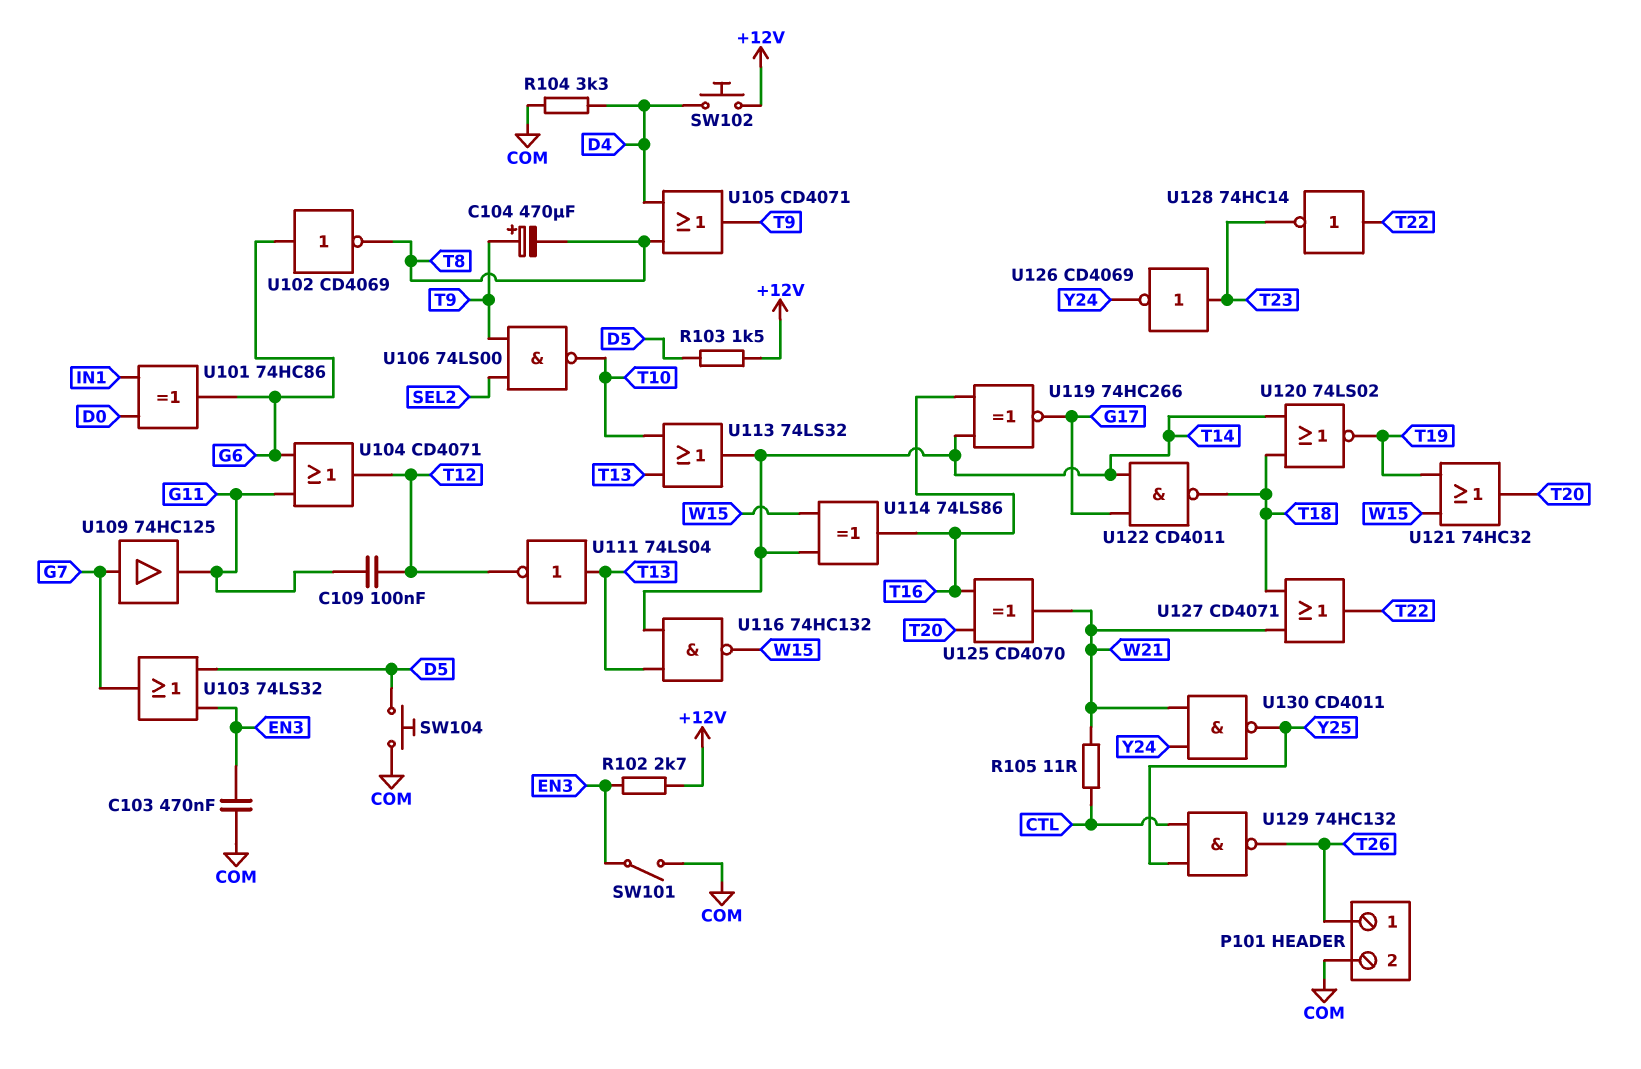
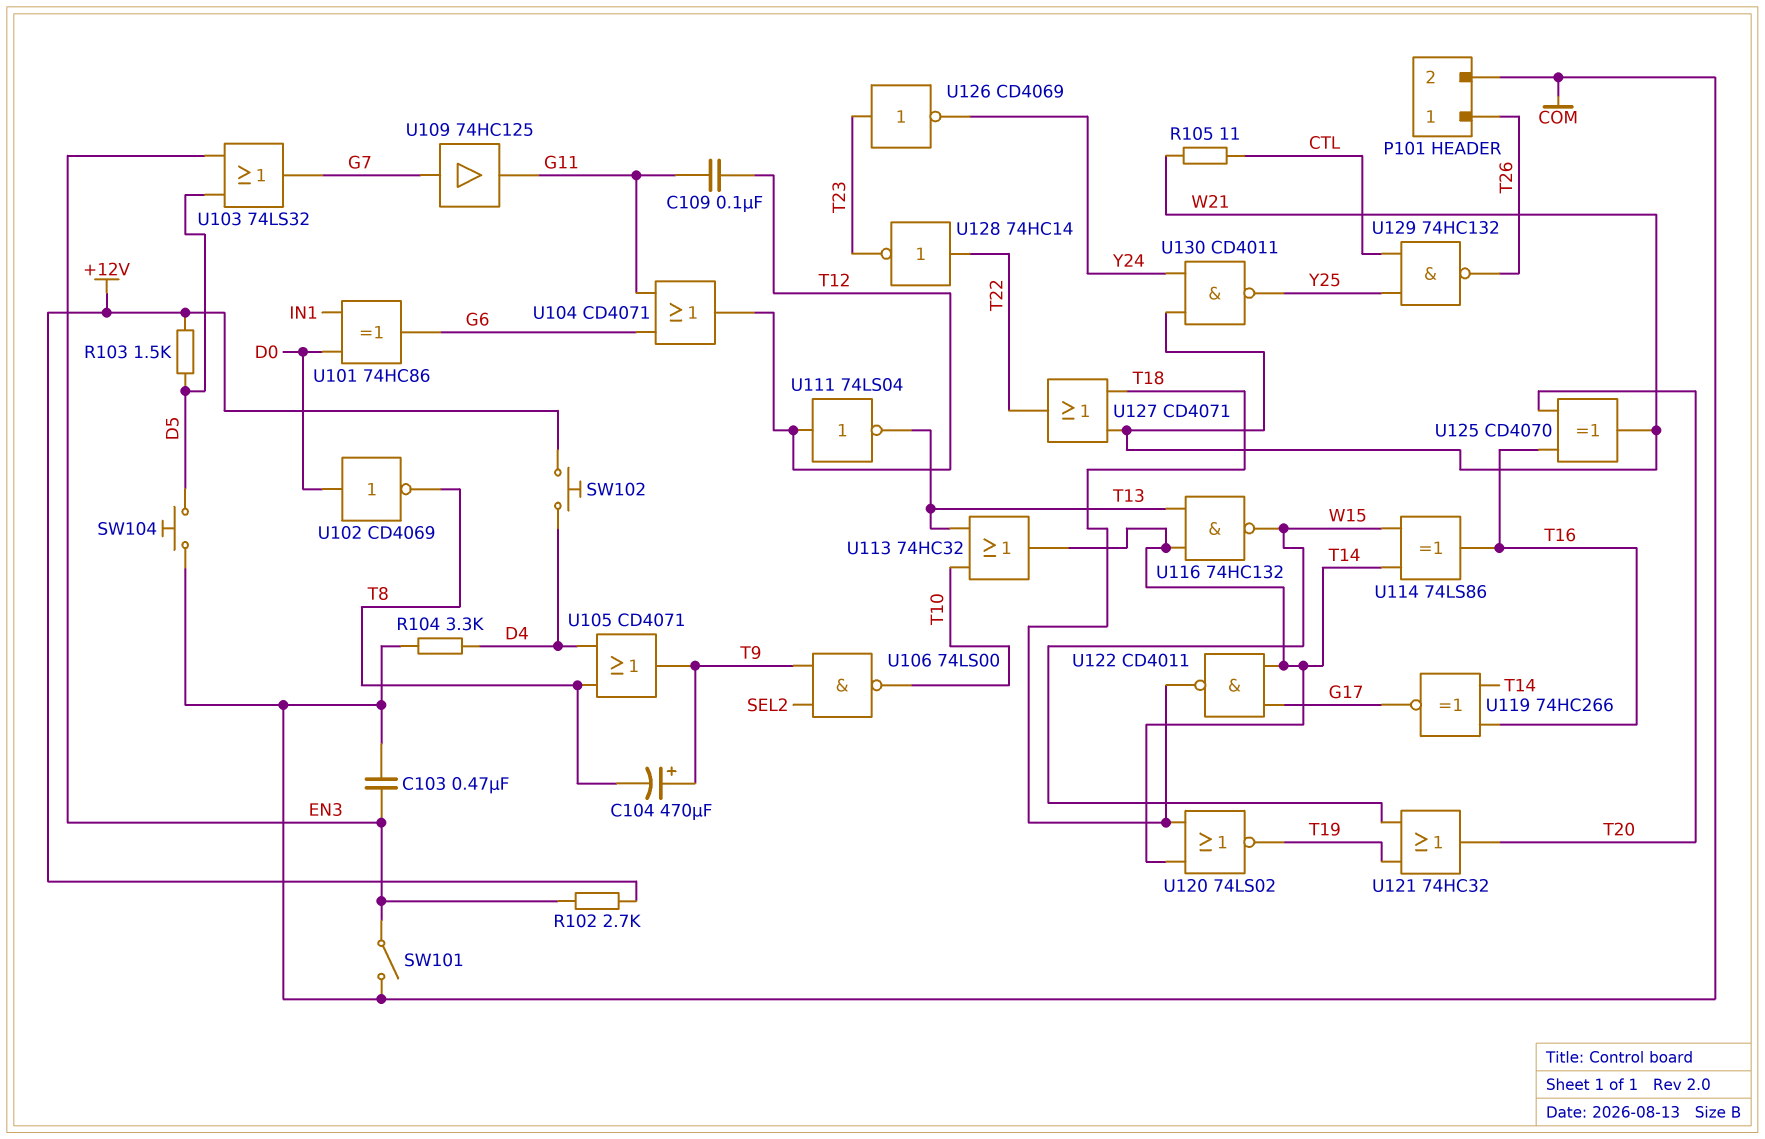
U102: NOT CD4069 (in G6, out T8) -> NOT CD4069 (in D0, out T8)
U111: NOT 74LS04 (in T13, out T12) -> NOT 74LS04 (in T12, out T13)
U113: OR 74LS32 (in T10, in T13, out T14) -> OR 74HC32 (in T10, in T13, out T14)

